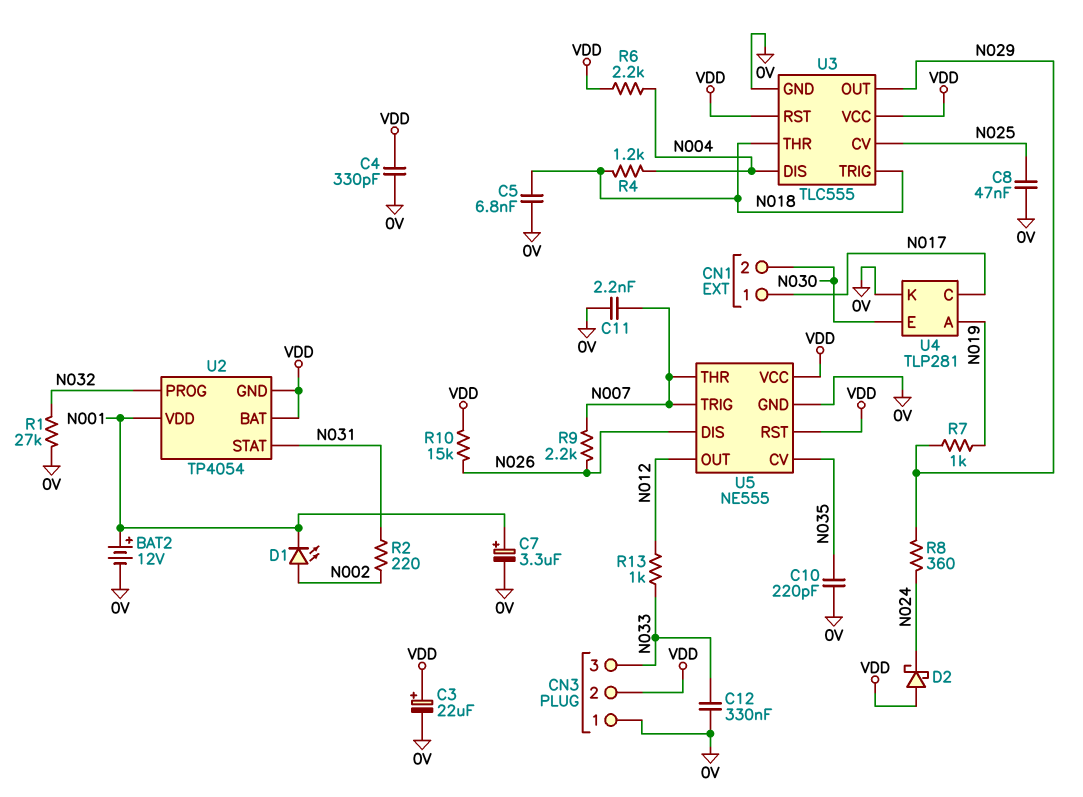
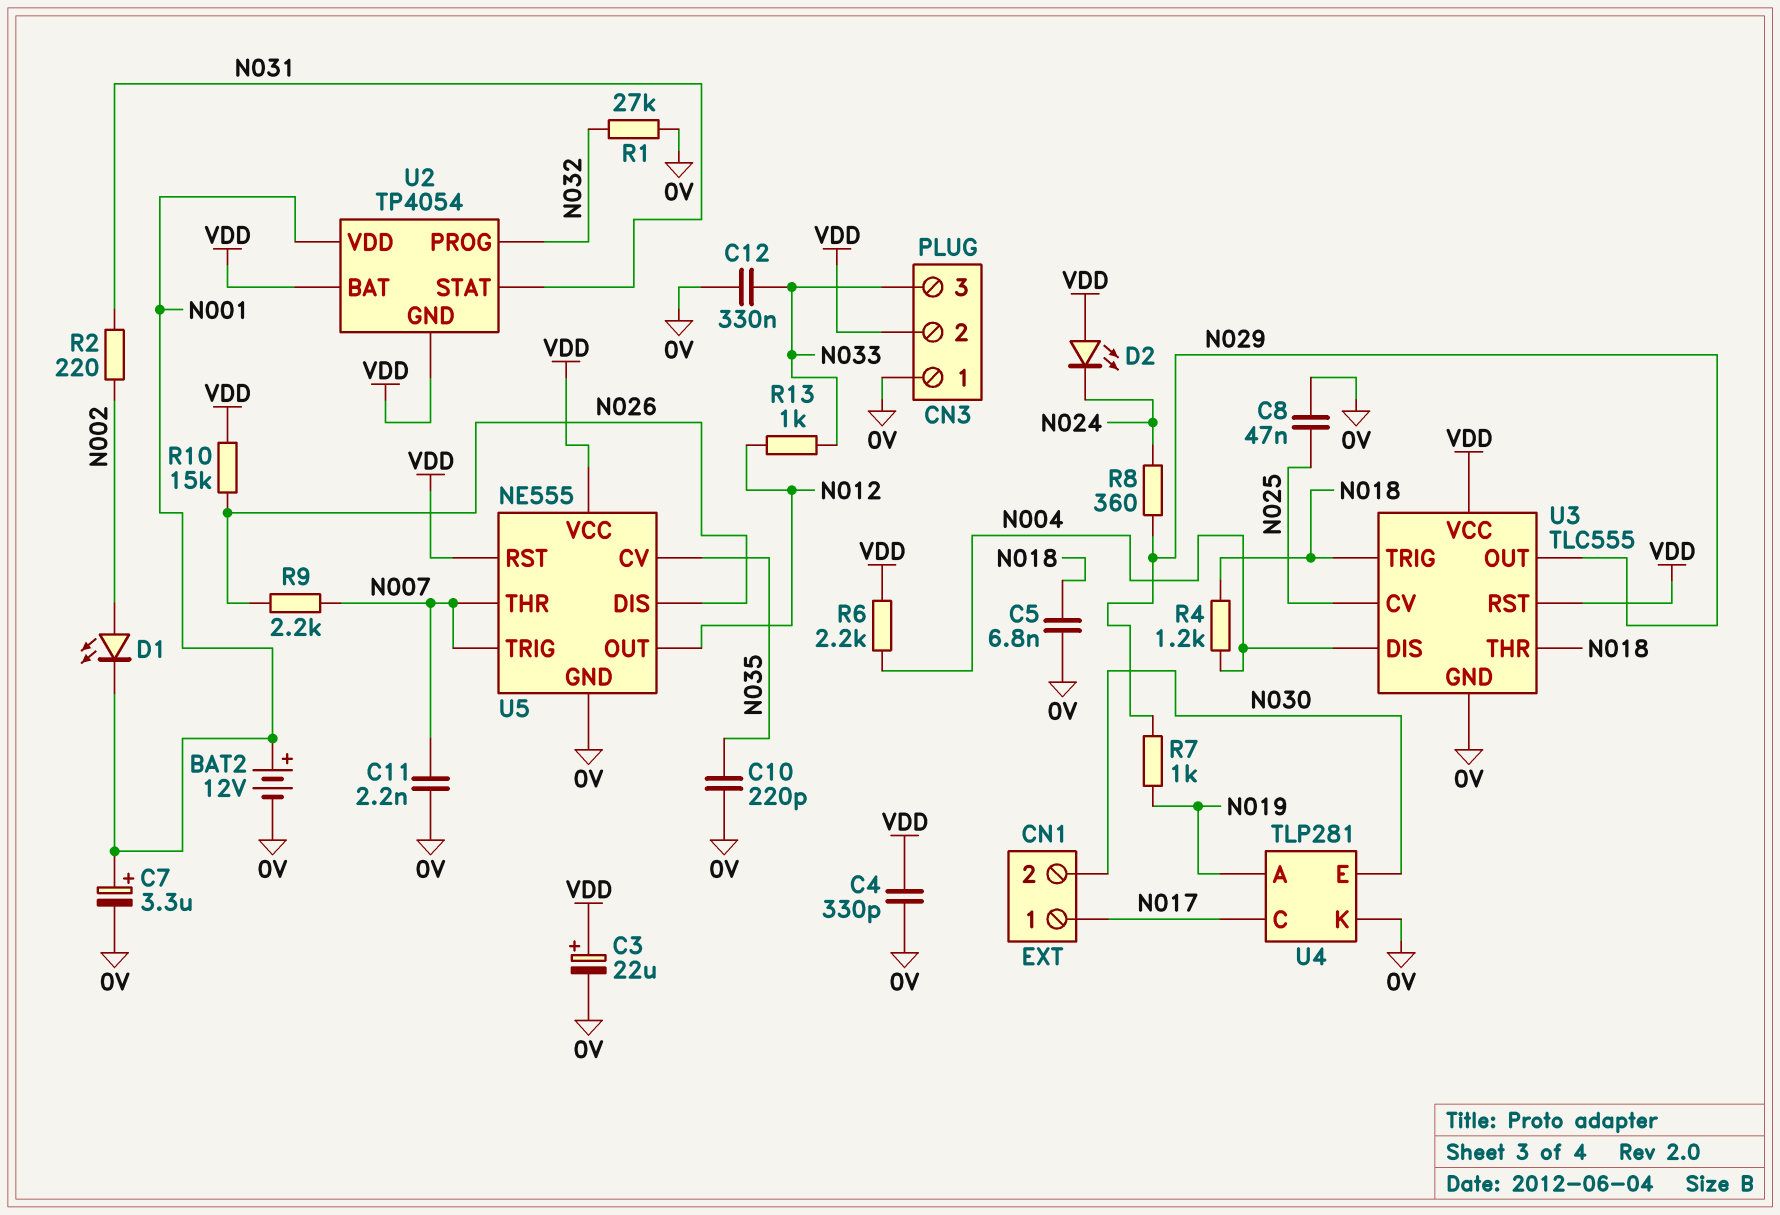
D2: schottky (A VDD, K N024) -> LED (A VDD, K N024)

